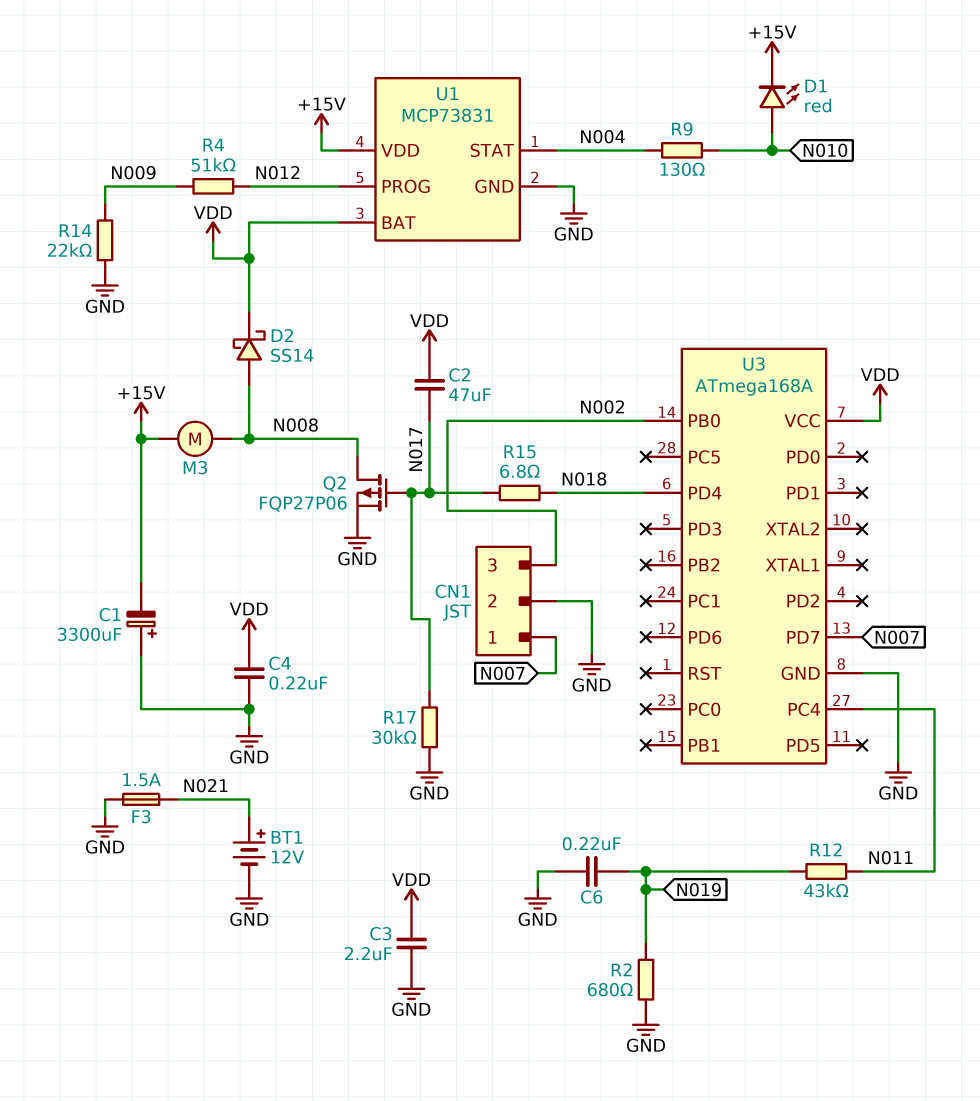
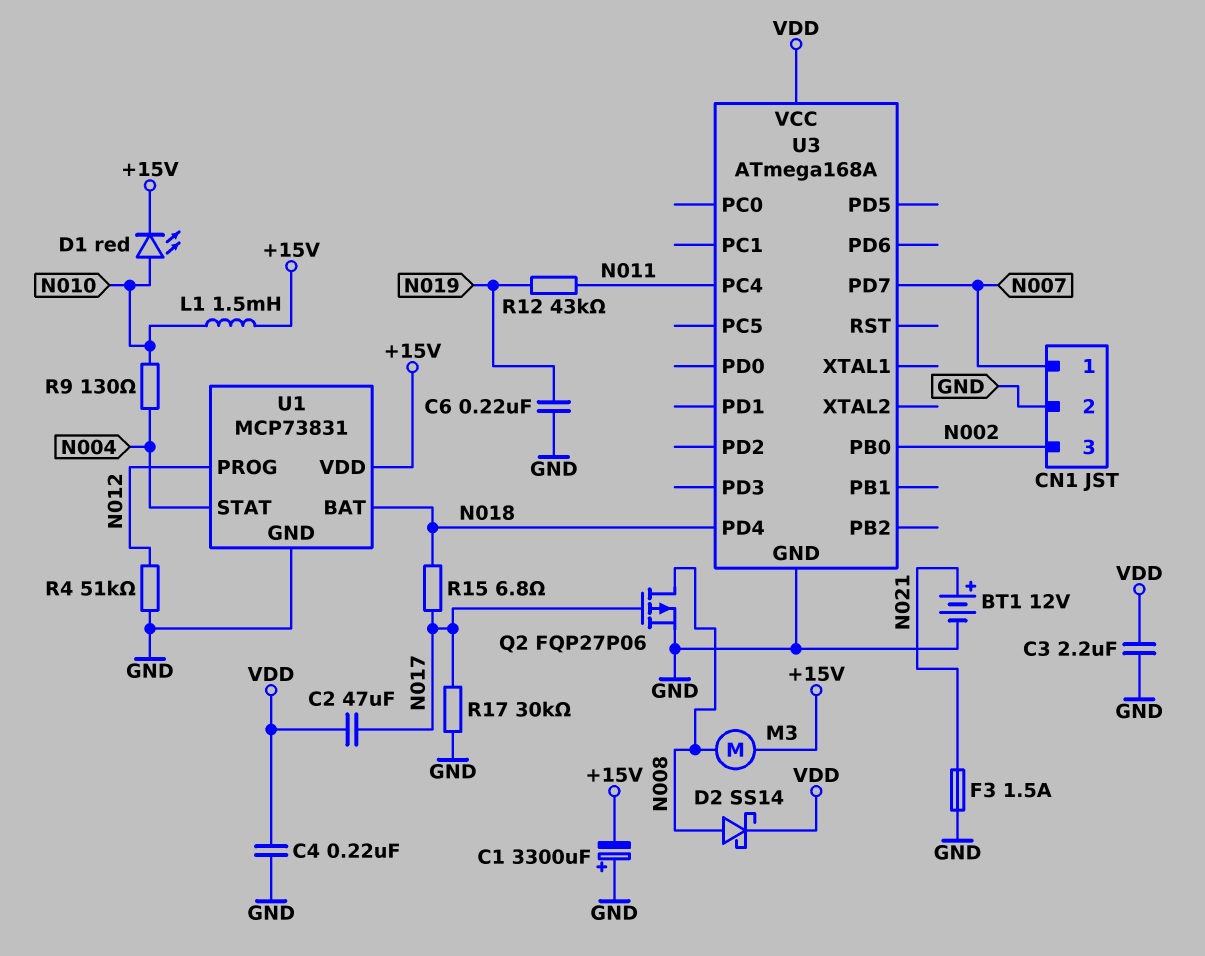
L1: none -> 1.5mH (+15V, N010)
R2: 680 (GND, N019) -> none
R4: 51k (N009, N012) -> 51k (GND, N012)
R14: 22k (GND, N009) -> none
U1 pin BAT: VDD -> N018

